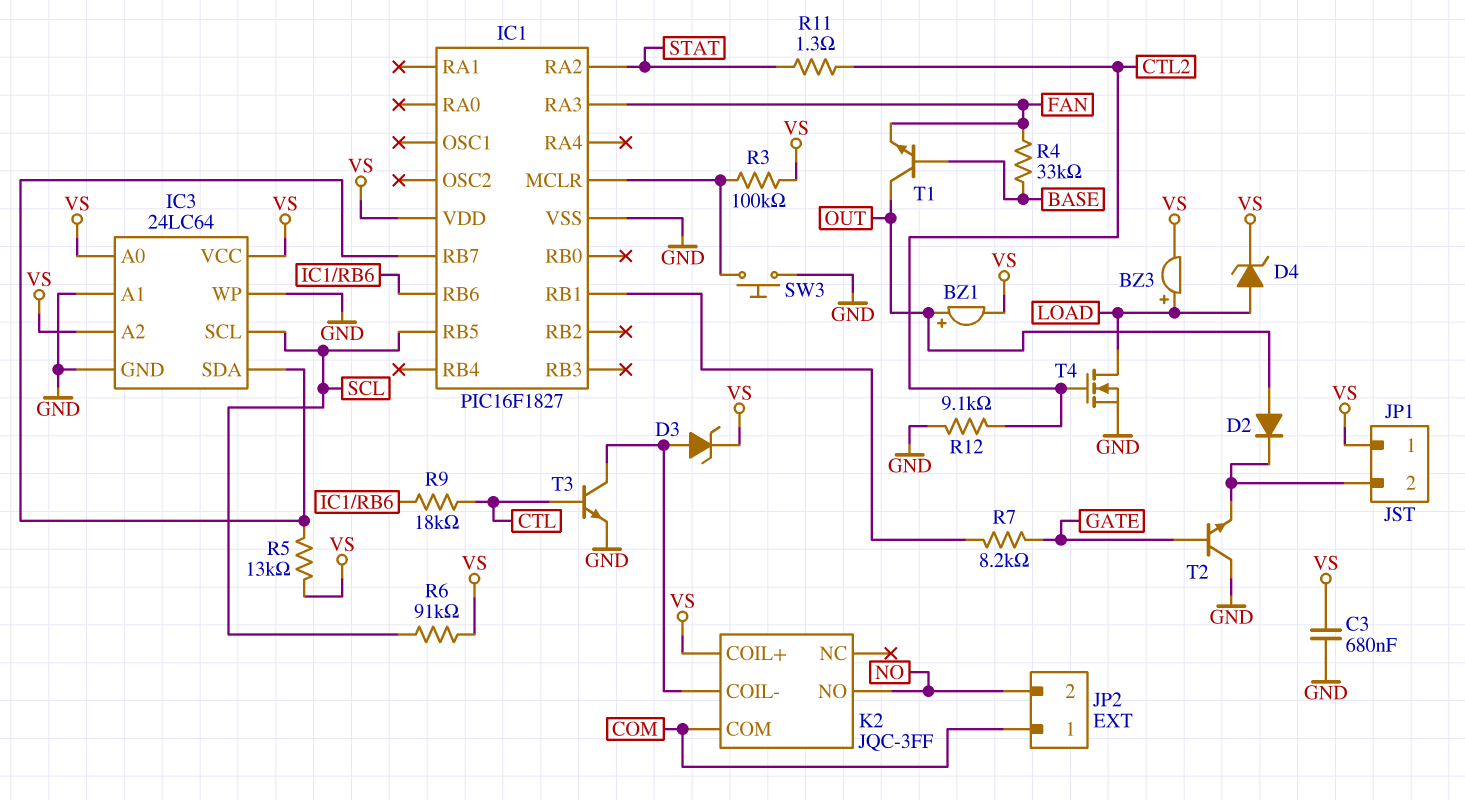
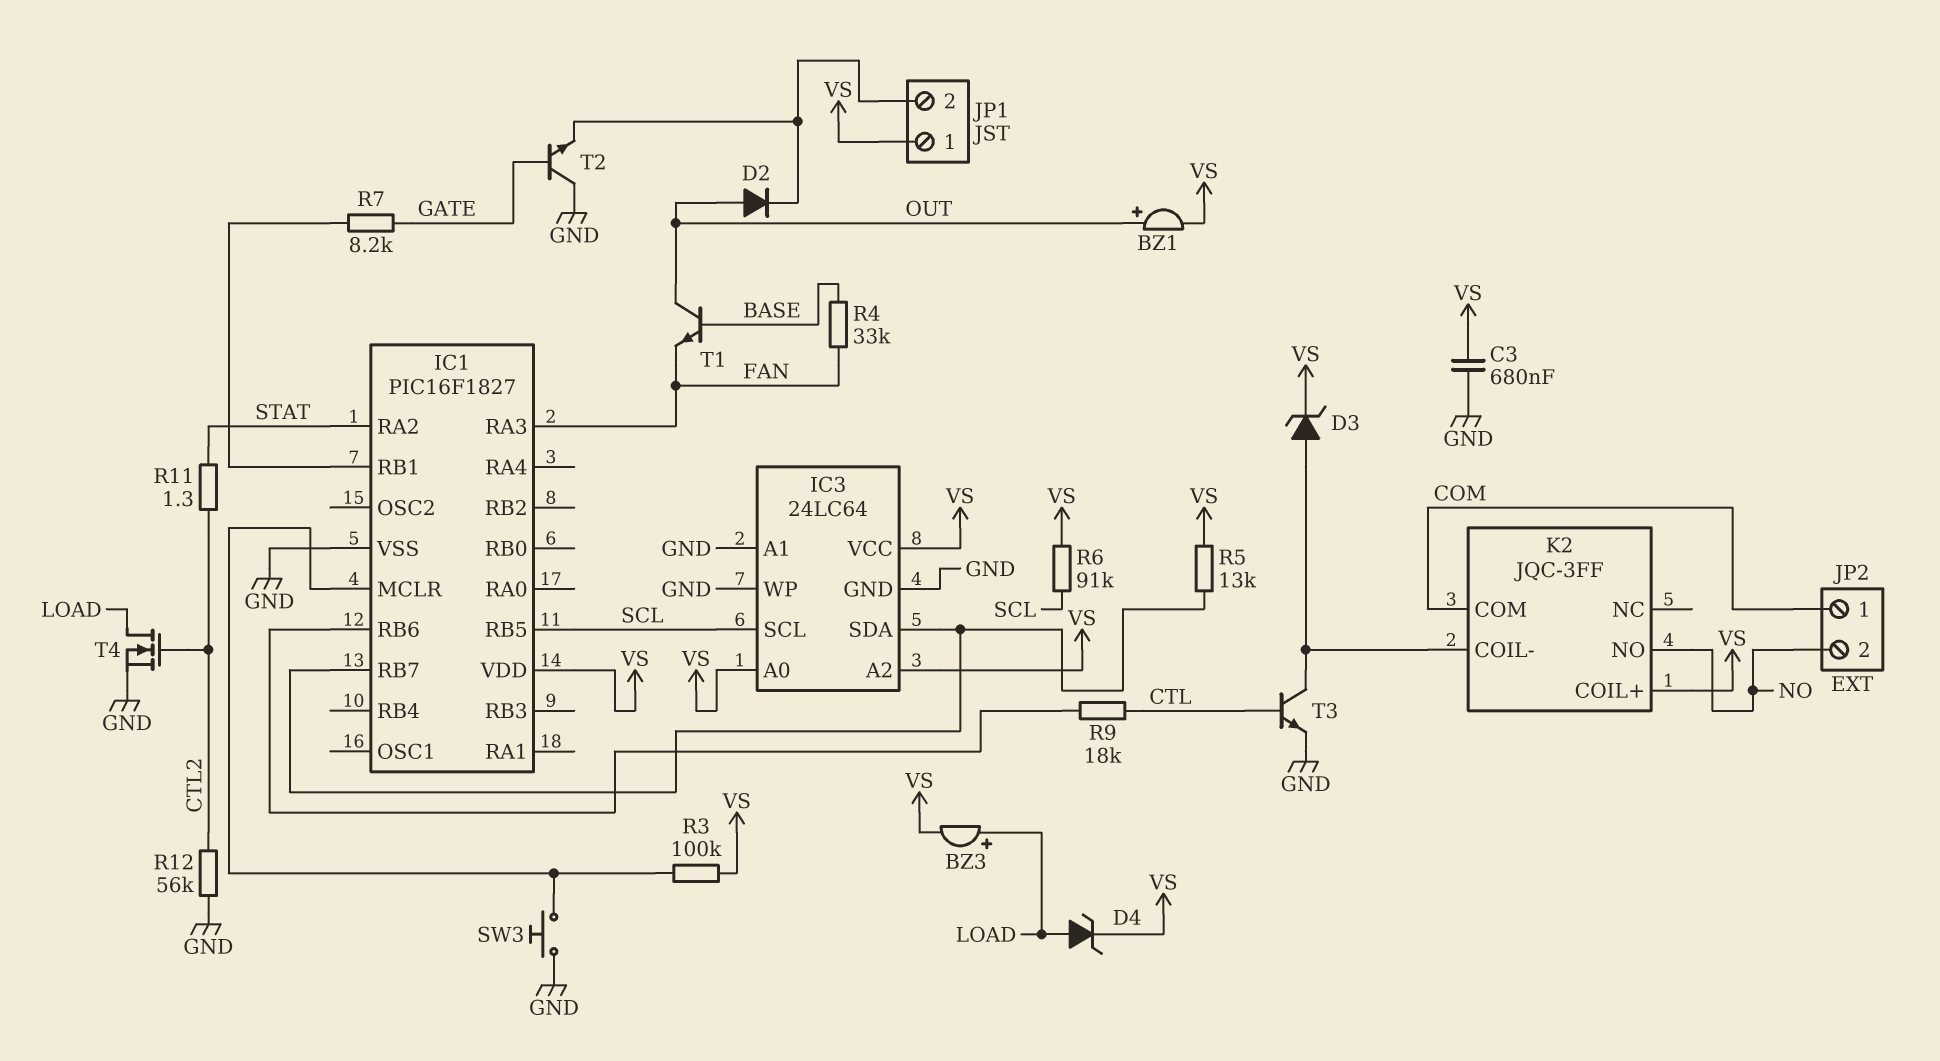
R12: 9.1k (CTL2, GND) -> 56k (CTL2, GND)

